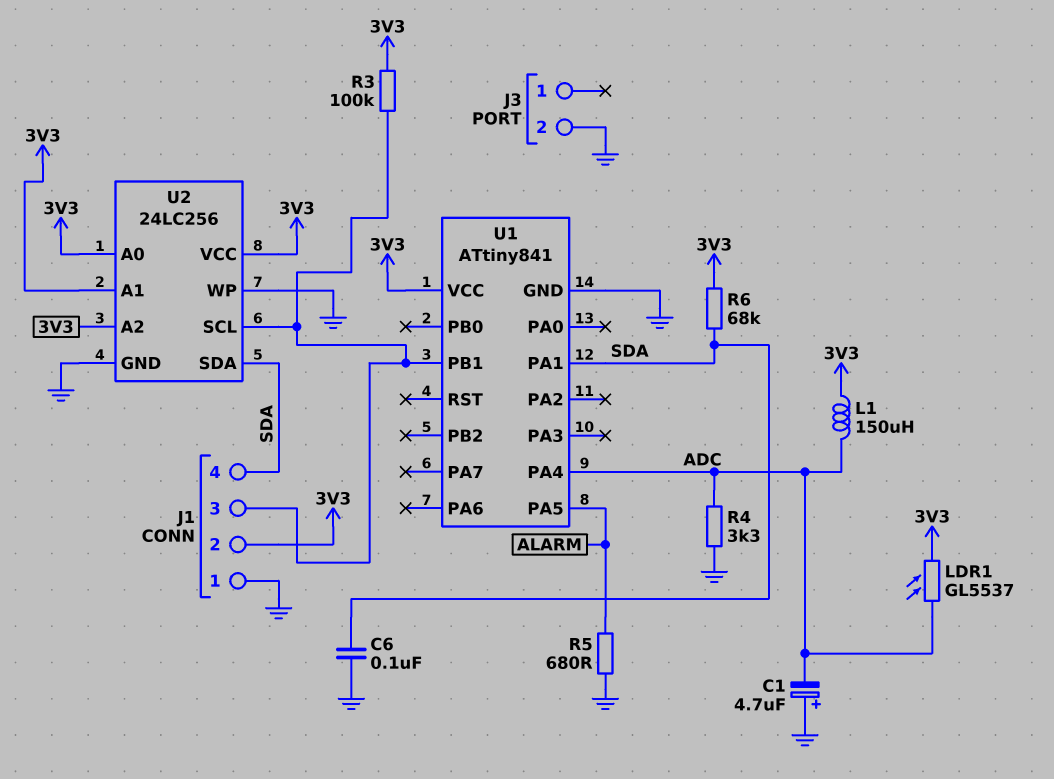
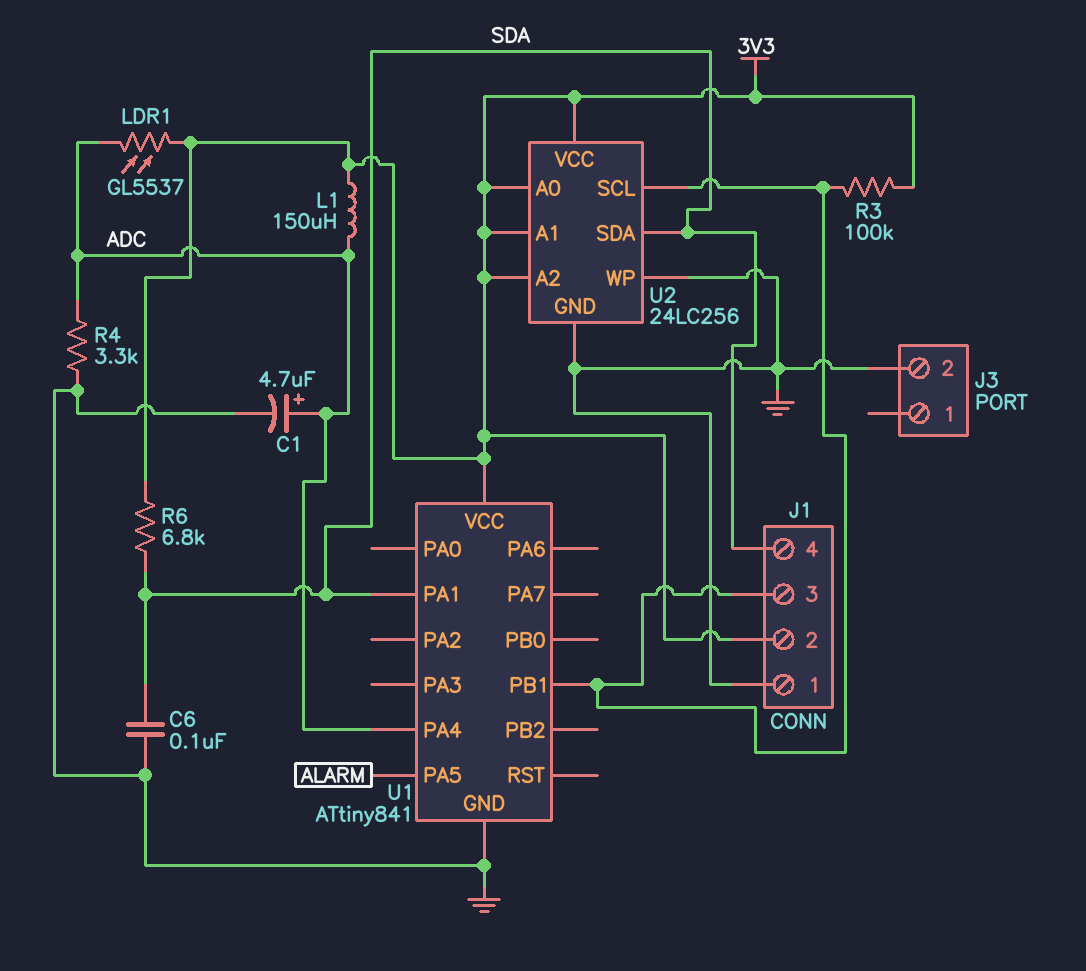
C1: 4.7uF (plus GND, minus ADC) -> 4.7uF (plus ADC, minus GND)
R5: 680 (ALARM, GND) -> none
R6: 68k (3V3, SDA) -> 6.8k (3V3, SDA)

